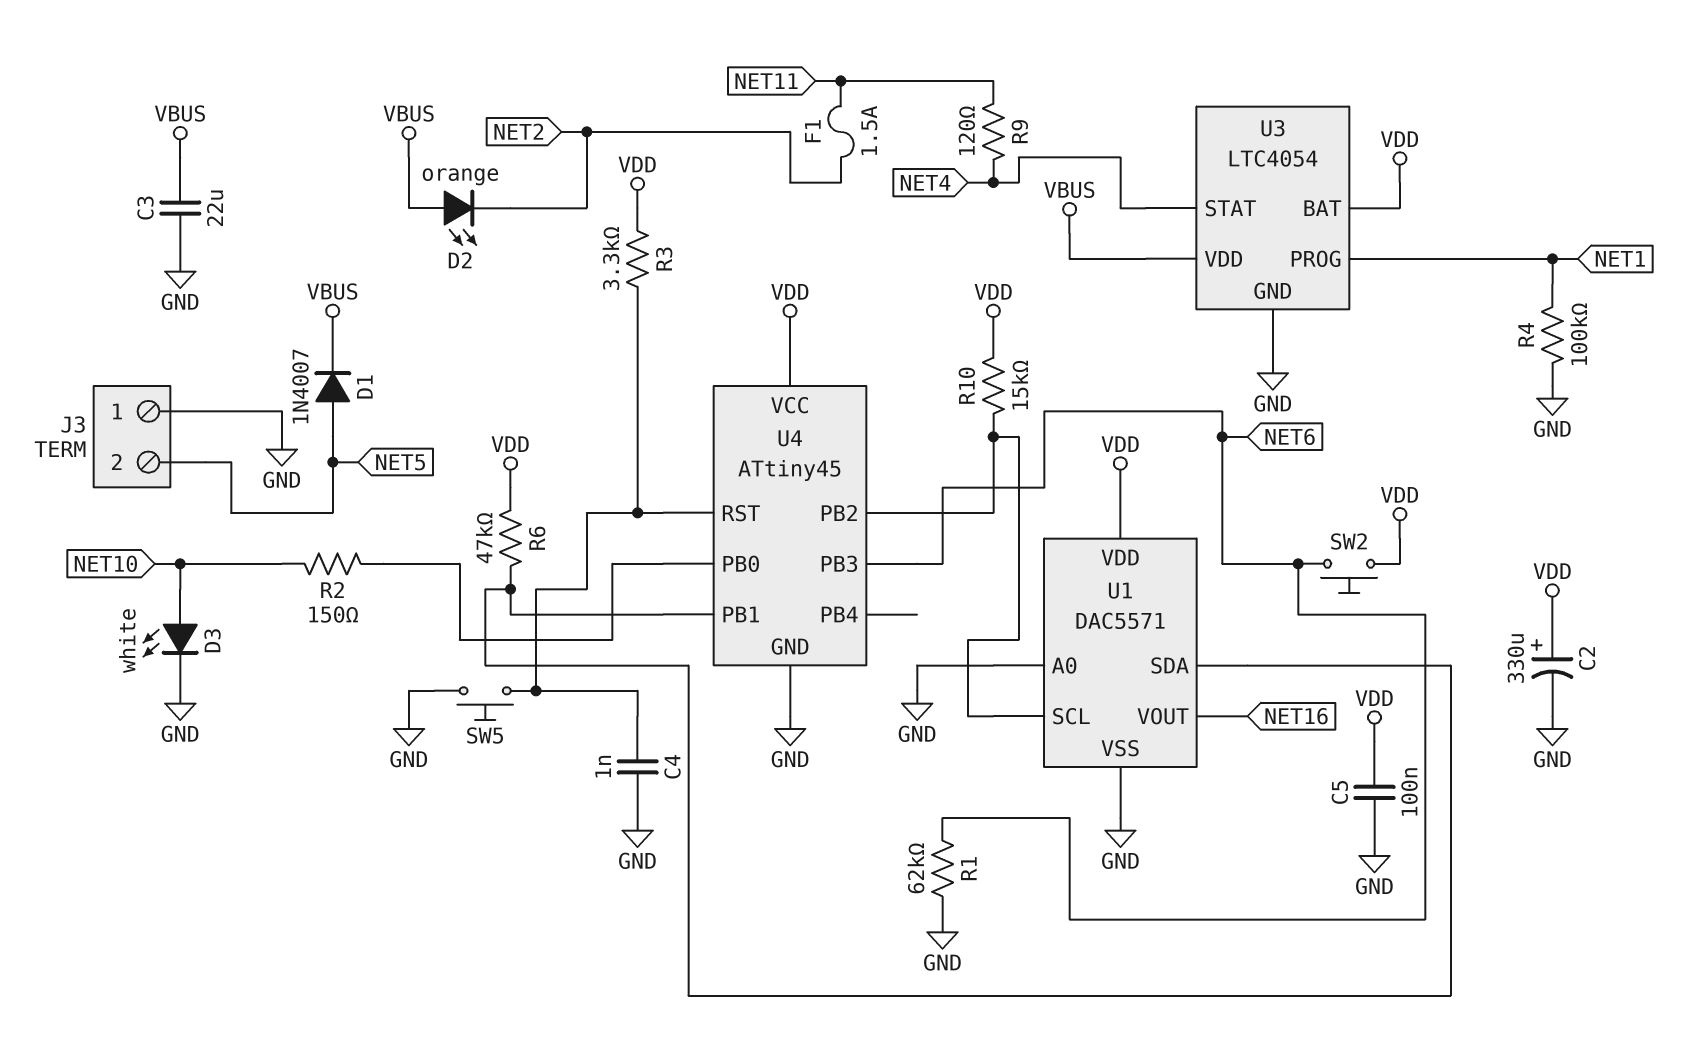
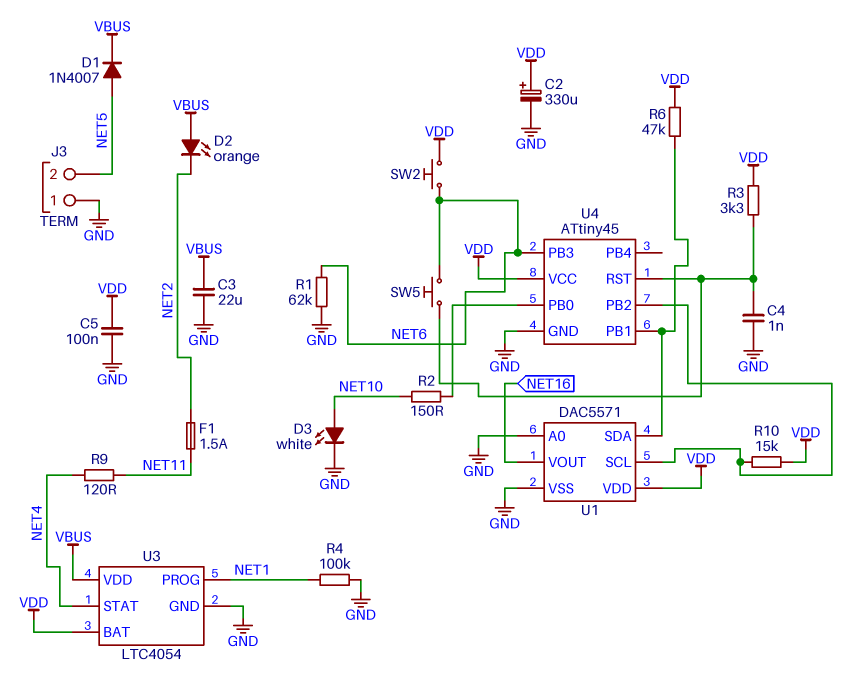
SW5: button (GND, U4/RST) -> button (NET6, U4/RST)

